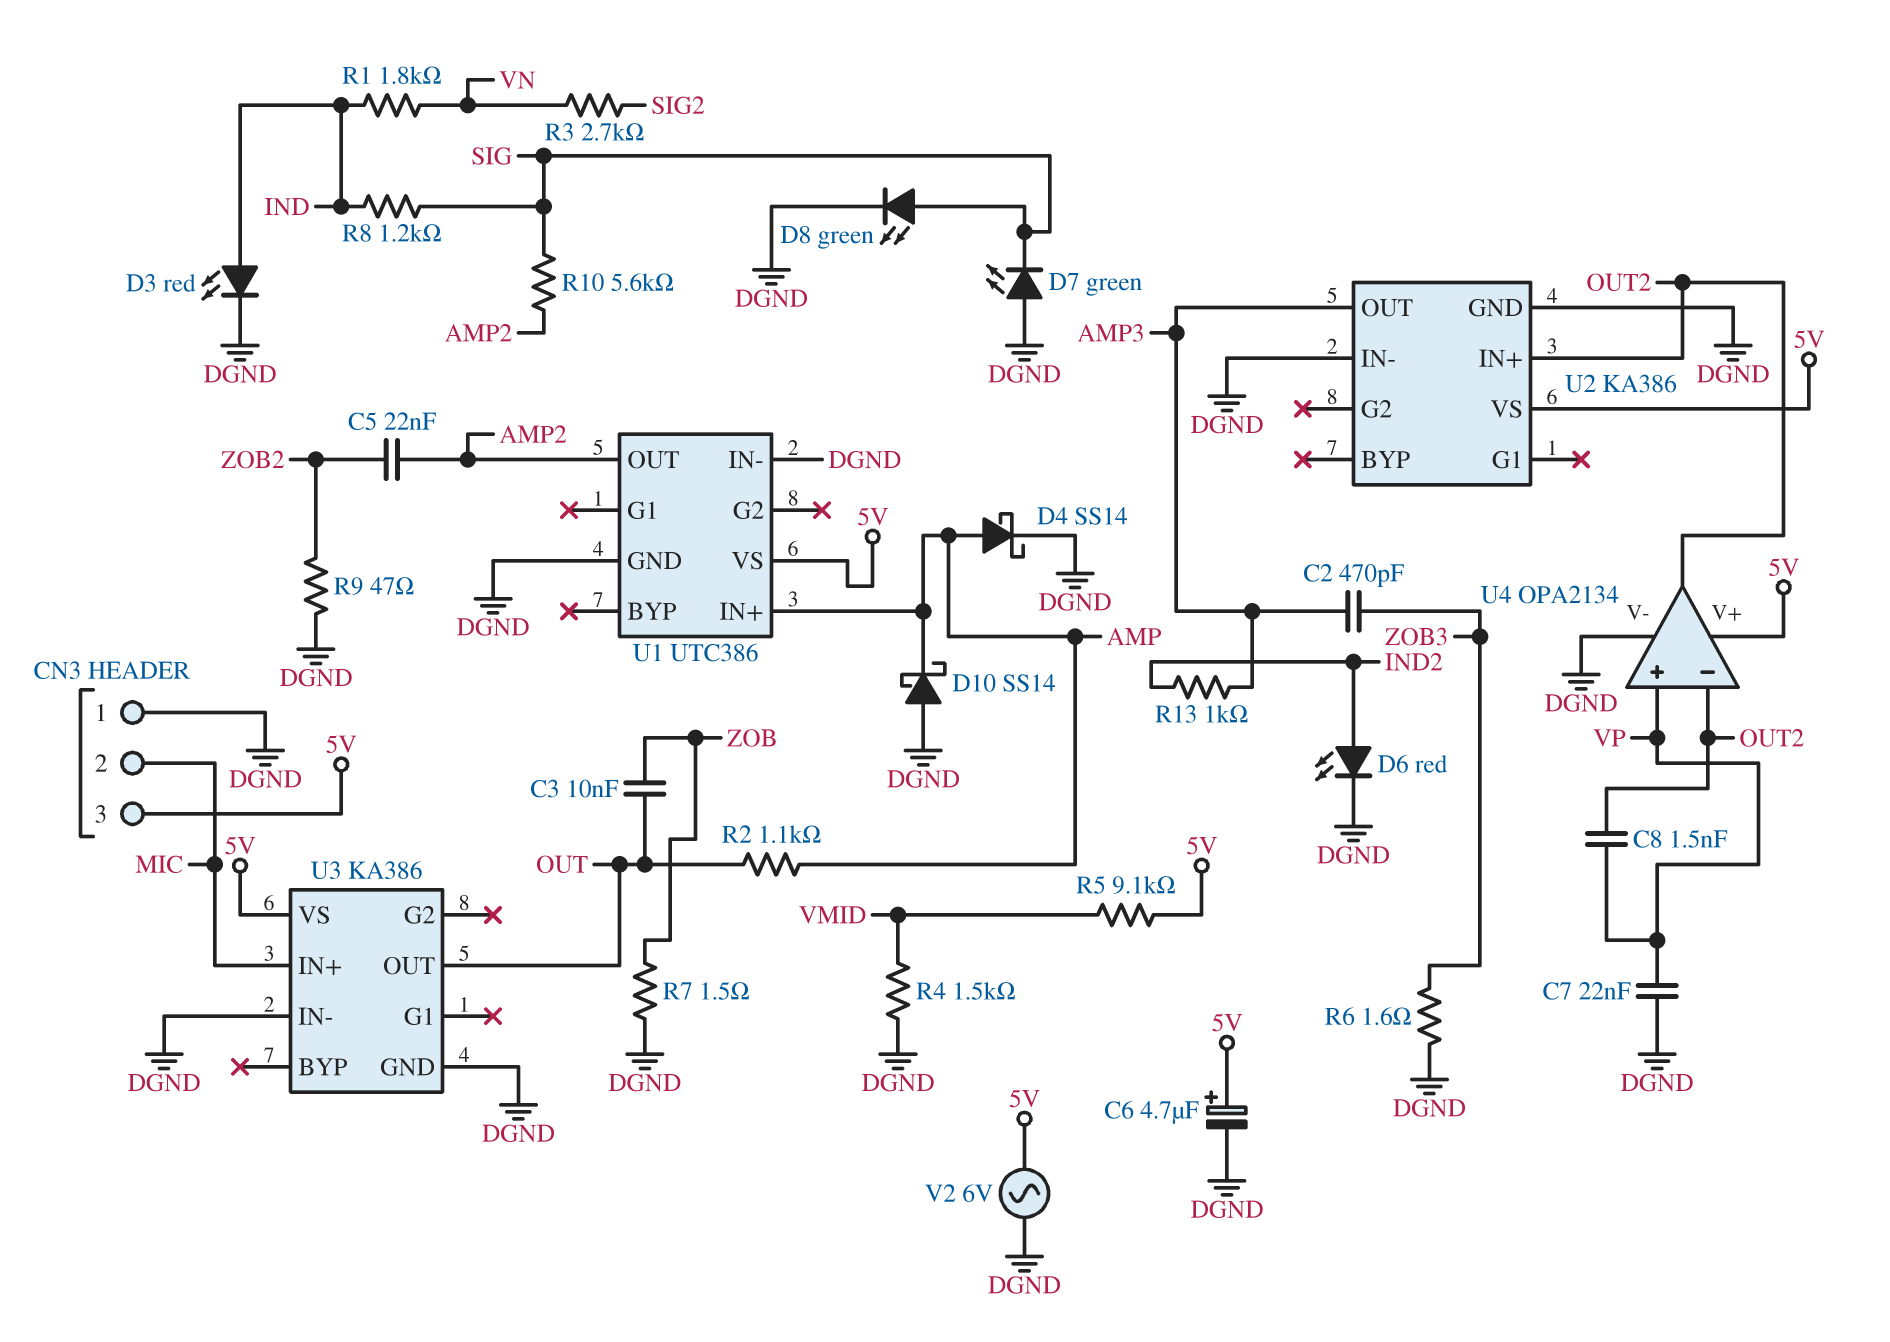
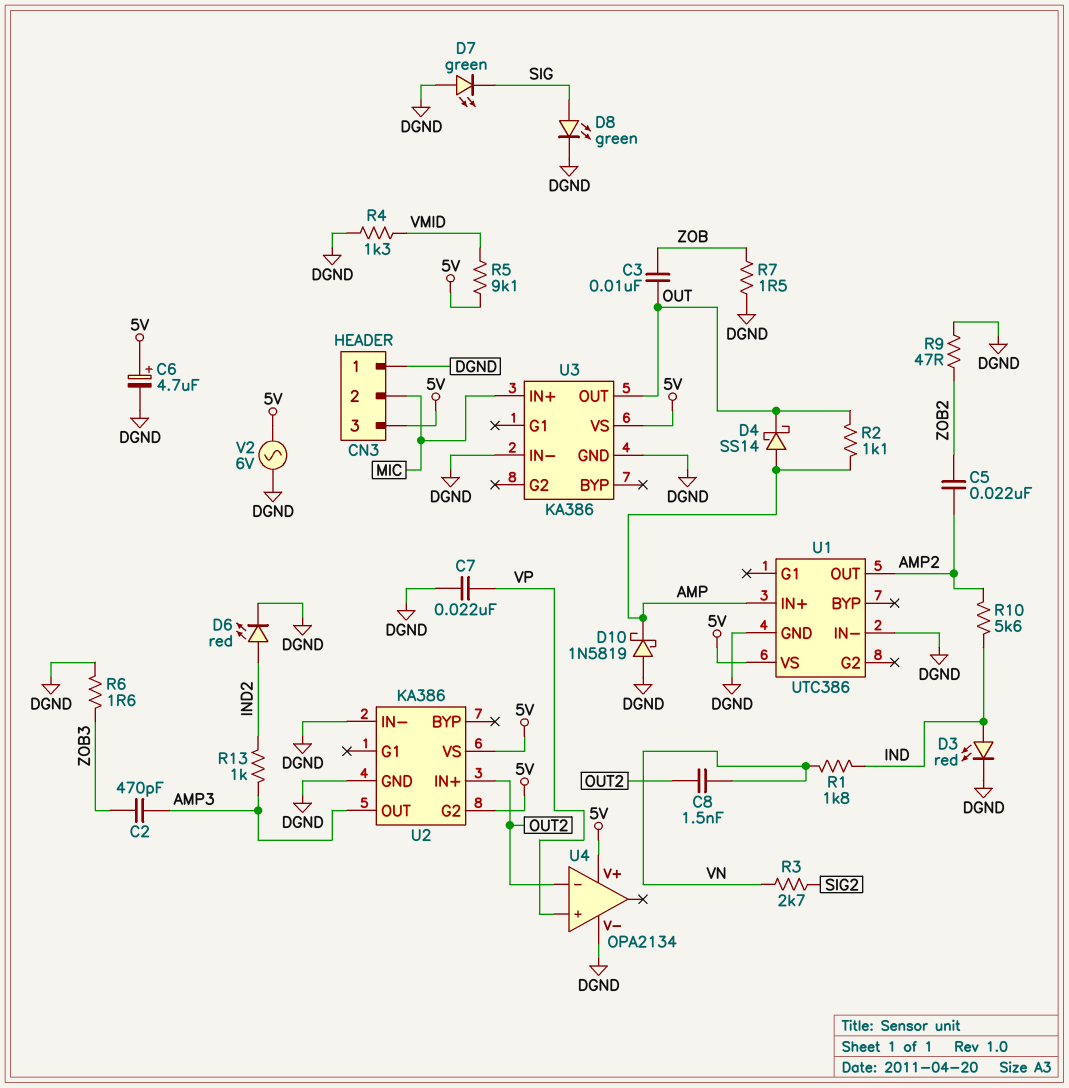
C8: 1.5nF (OUT2, VP) -> 1.5nF (OUT2, VN)
D4: schottky SS14 (A AMP, K DGND) -> schottky SS14 (A AMP, K OUT)
D10: schottky SS14 (A DGND, K AMP) -> schottky 1N5819 (A DGND, K AMP)
R4: 1.5k (DGND, VMID) -> 1.3k (DGND, VMID)
R8: 1.2k (IND, SIG) -> none
R10: 5.6k (AMP2, SIG) -> 5.6k (AMP2, IND)
U2 pin G2: none -> 5V
U4 pin out: OUT2 -> none

